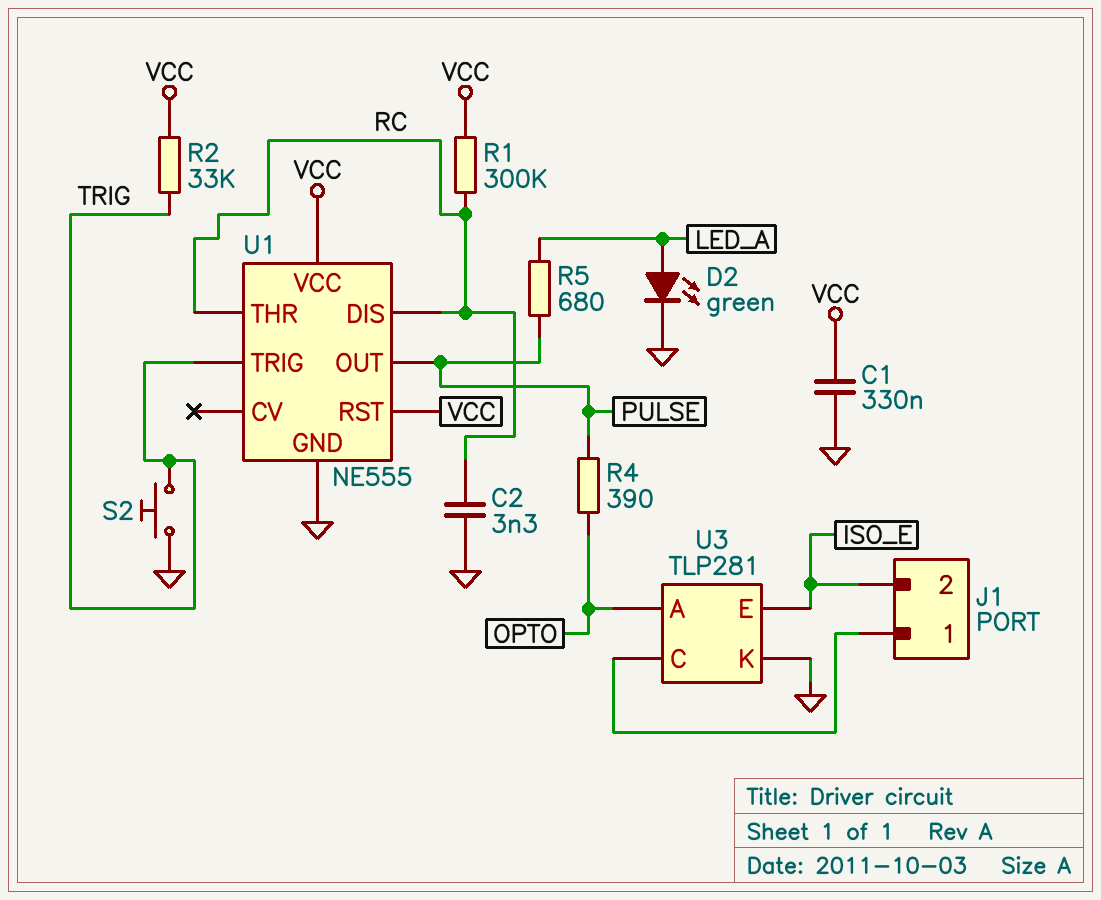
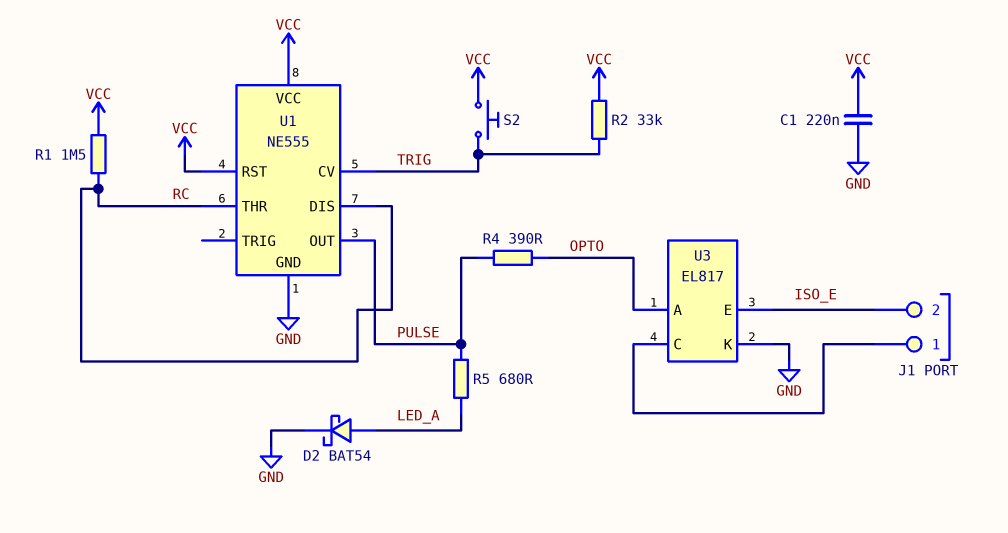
C1: 330nF (GND, VCC) -> 220nF (GND, VCC)
C2: 3.3nF (GND, RC) -> none
D2: LED green (A LED_A, K GND) -> schottky BAT54 (A LED_A, K GND)
R1: 300k (RC, VCC) -> 1.5M (RC, VCC)
S2: button (GND, TRIG) -> button (TRIG, VCC)
U1 pin CV: none -> TRIG
U1 pin TRIG: TRIG -> none
U3: TLP281 -> EL817

